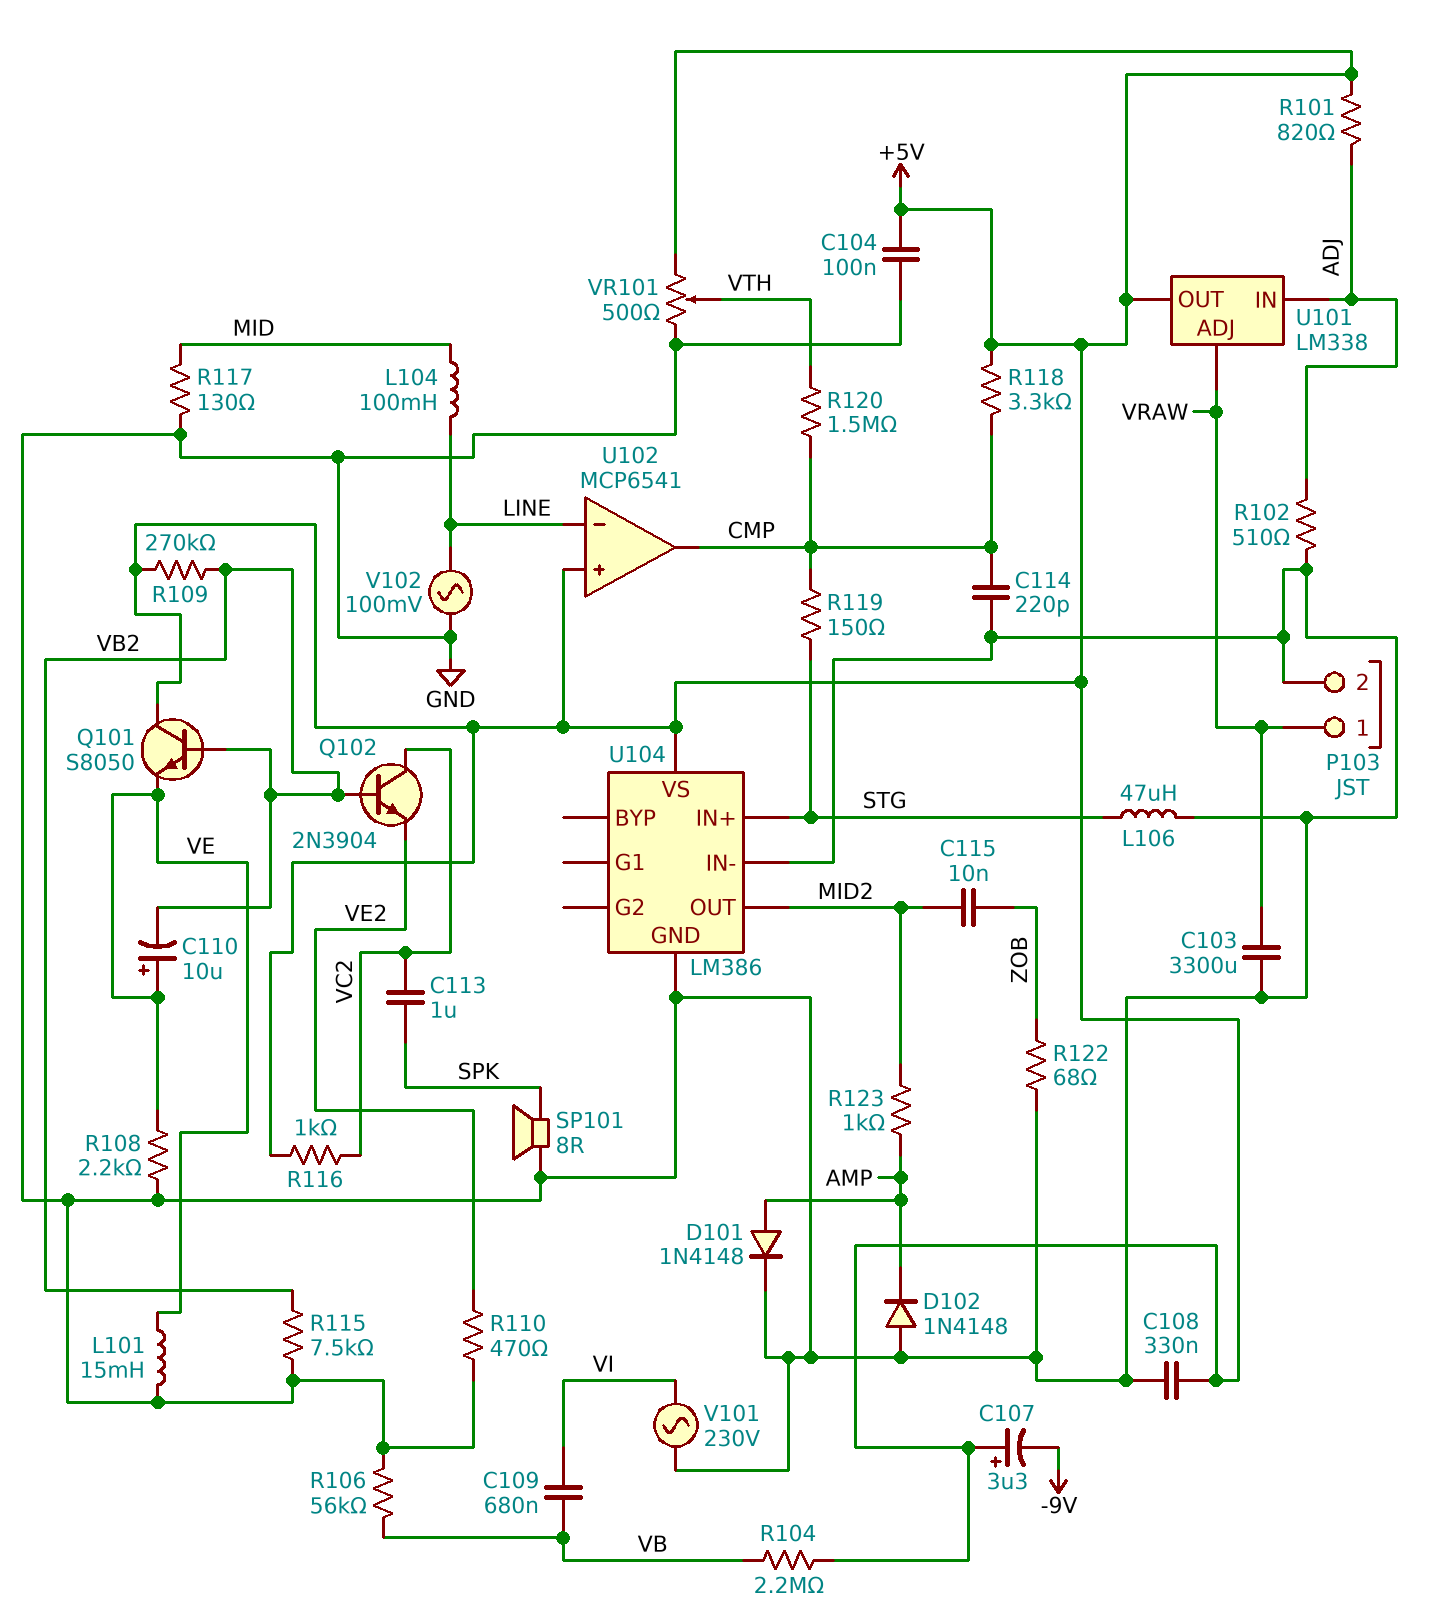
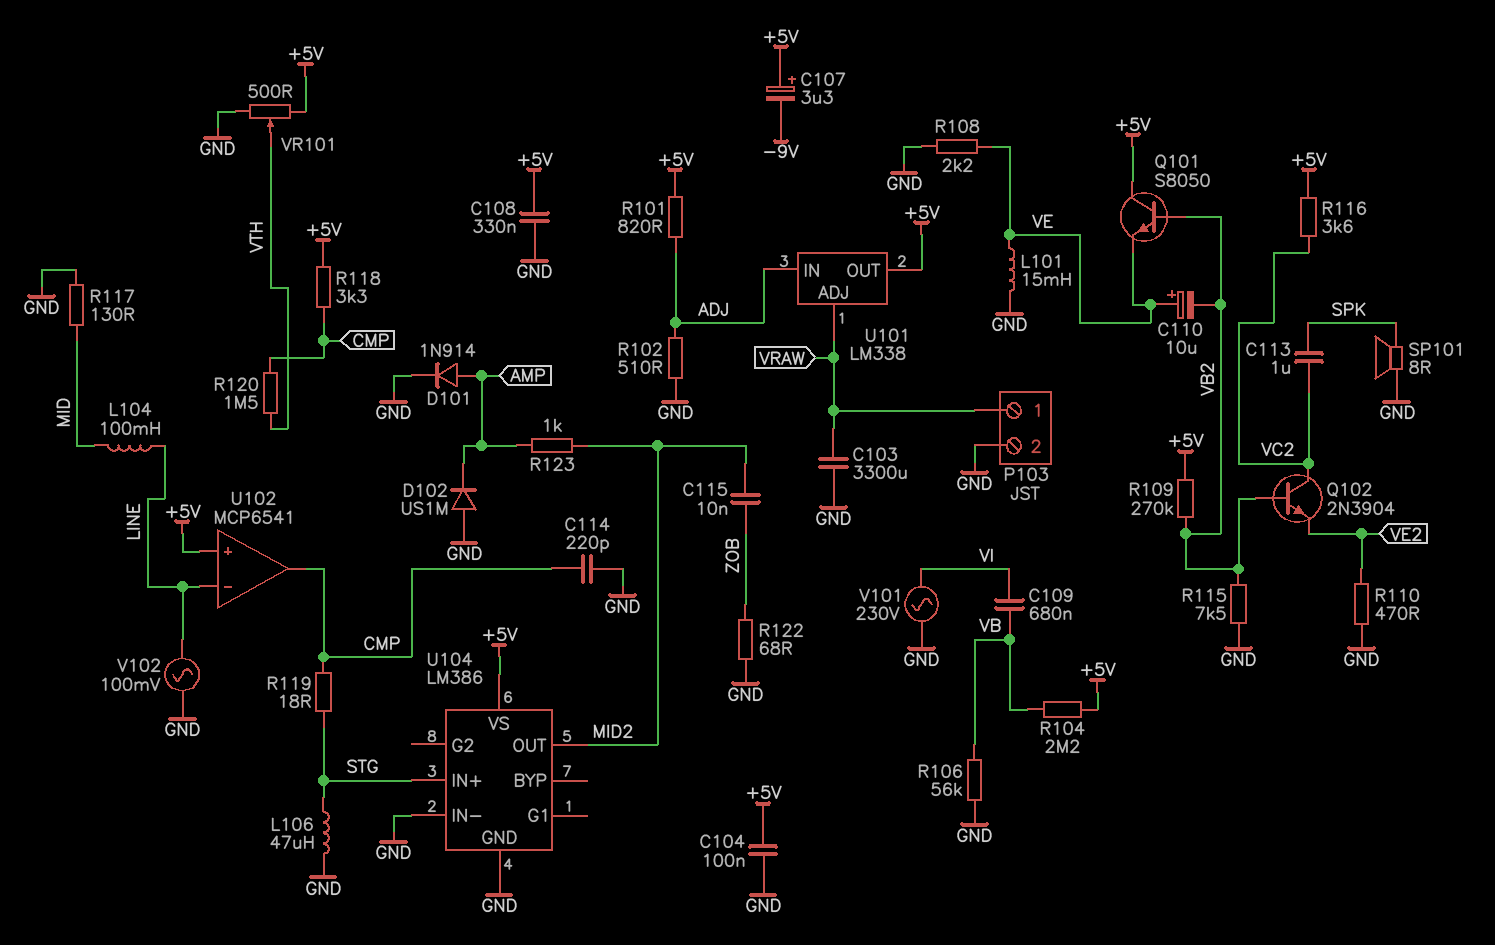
D101: diode 1N4148 (A AMP, K GND) -> diode 1N914 (A AMP, K GND)
D102: diode 1N4148 (A GND, K AMP) -> diode US1M (A GND, K AMP)
R116: 1k (+5V, VC2) -> 3.6k (+5V, VC2)
R119: 150 (CMP, STG) -> 18 (CMP, STG)

